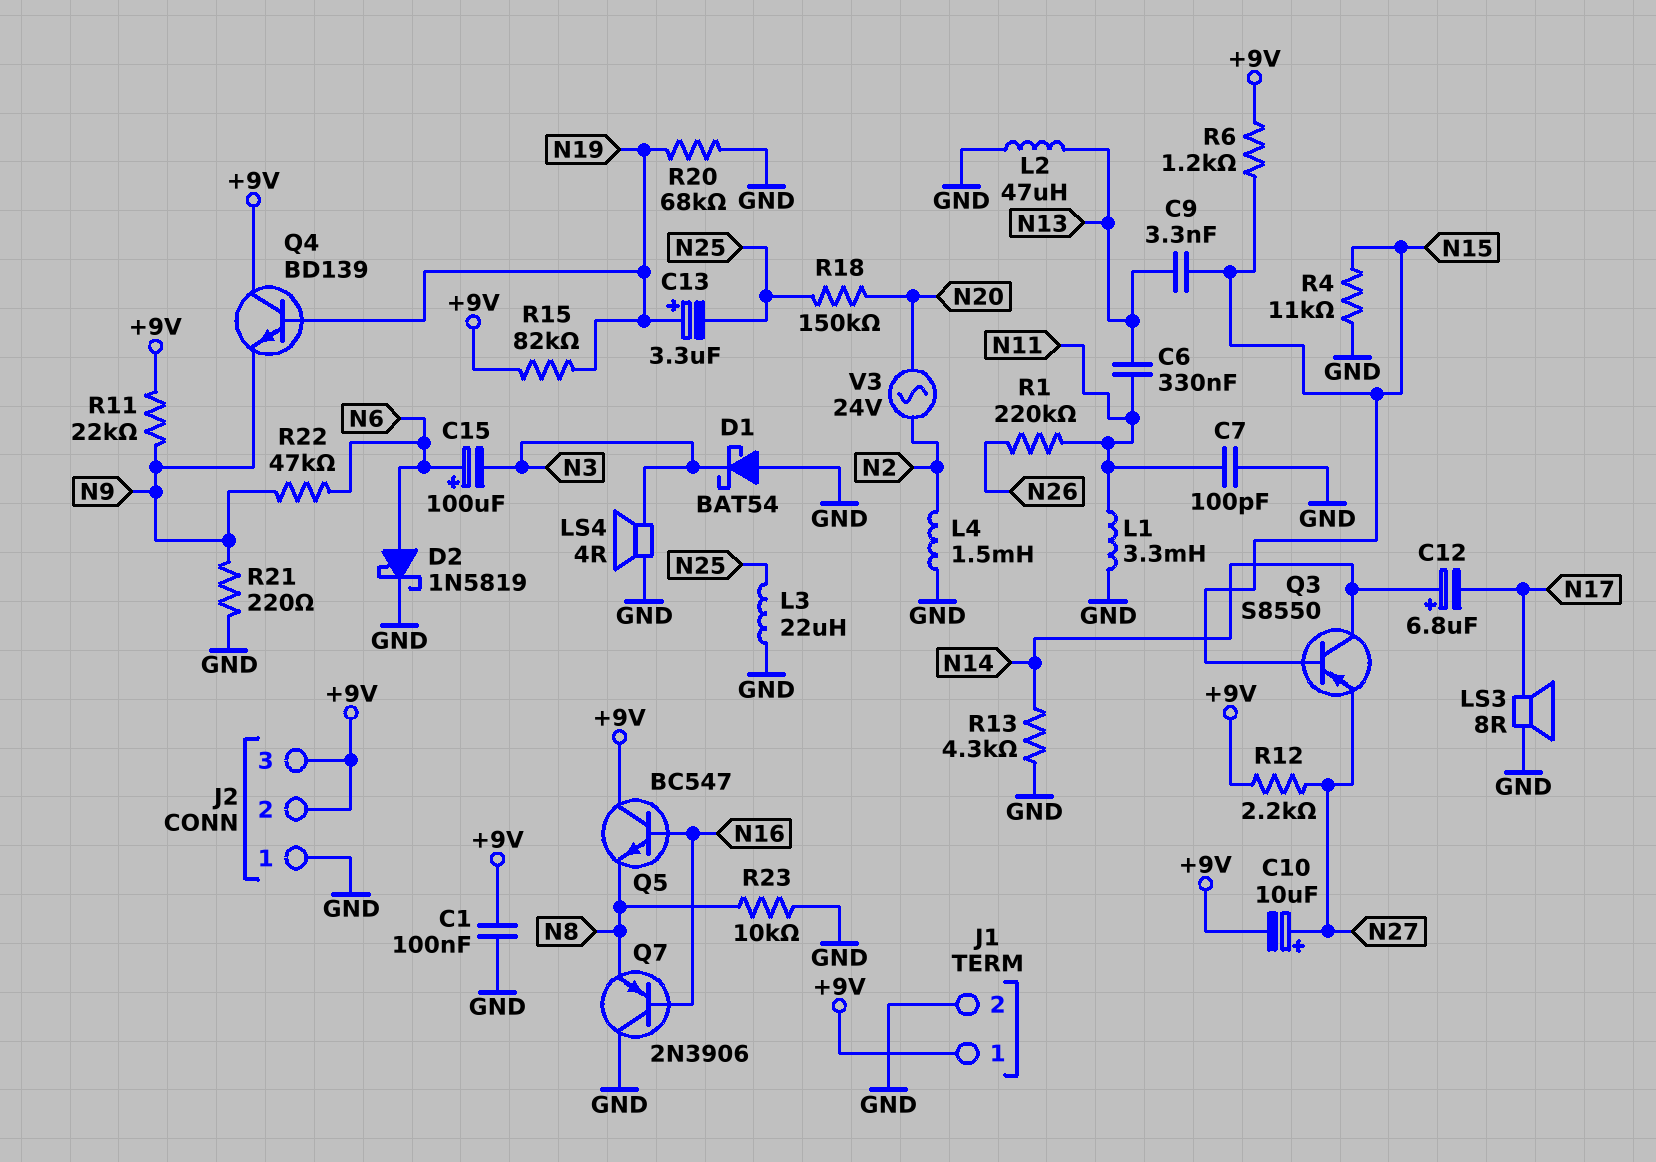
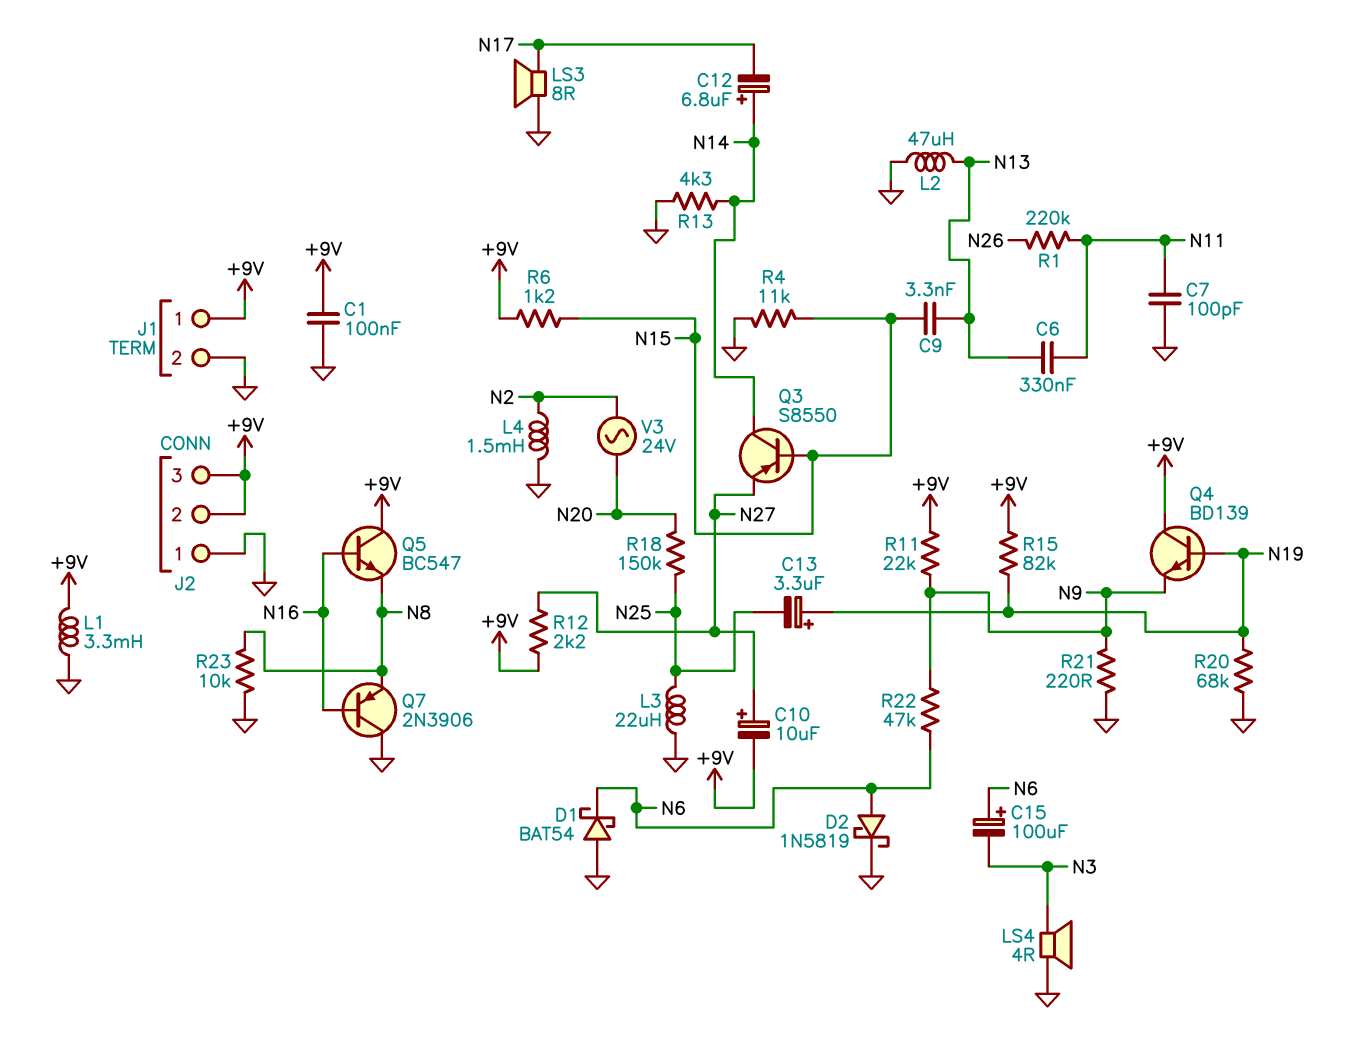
D1: schottky BAT54 (A GND, K N3) -> schottky BAT54 (A GND, K N6)
L1: 3.3mH (GND, N11) -> 3.3mH (+9V, GND)

